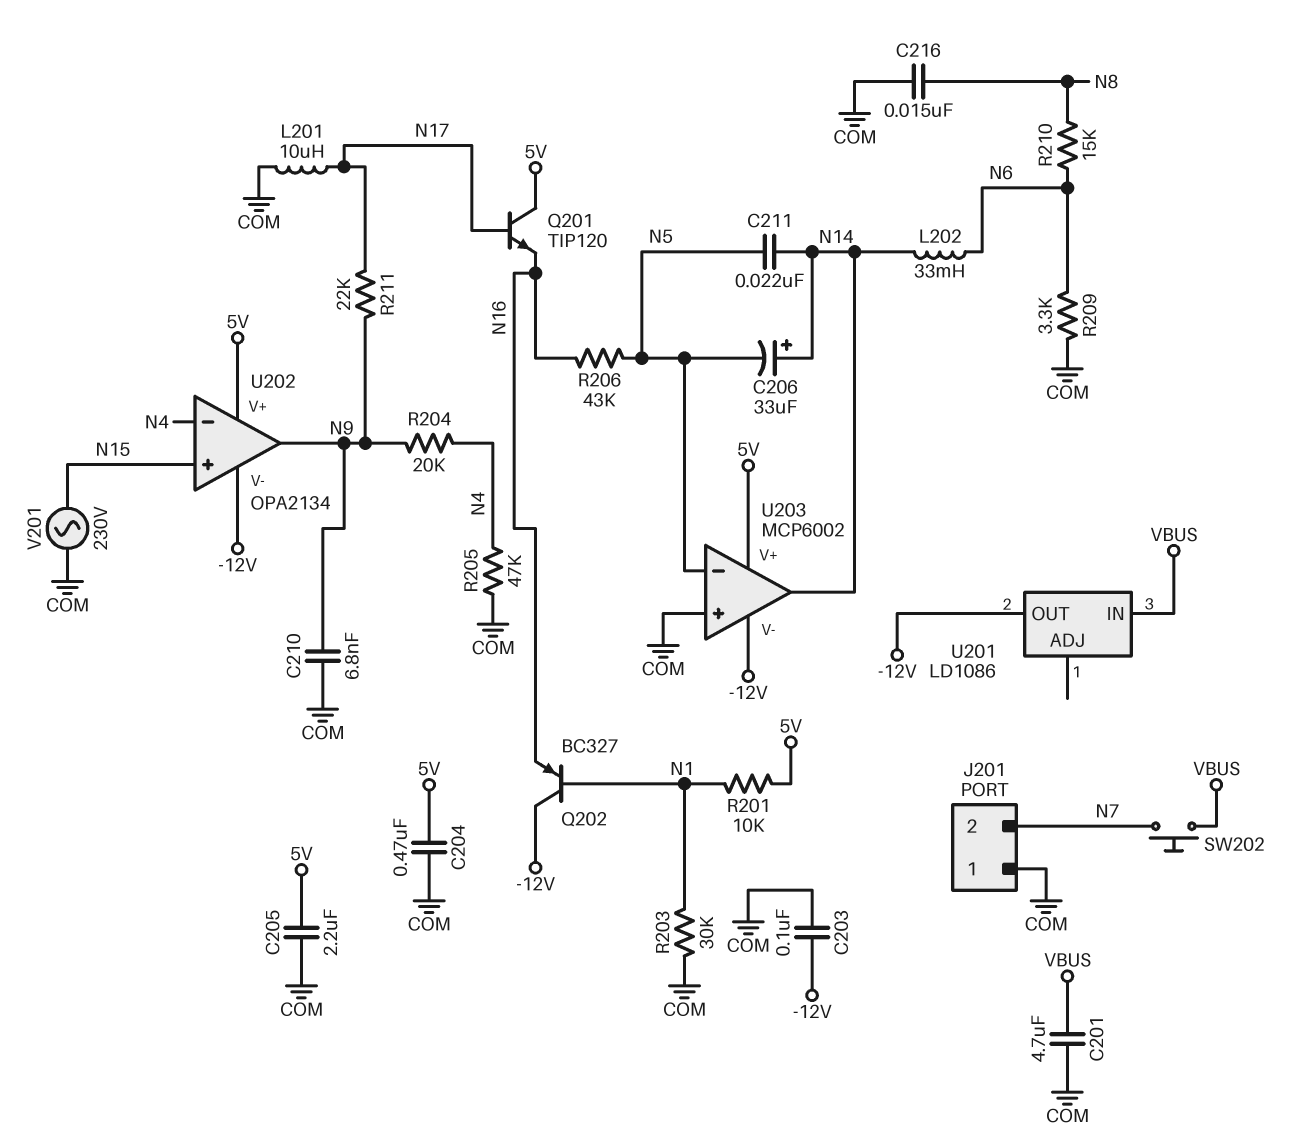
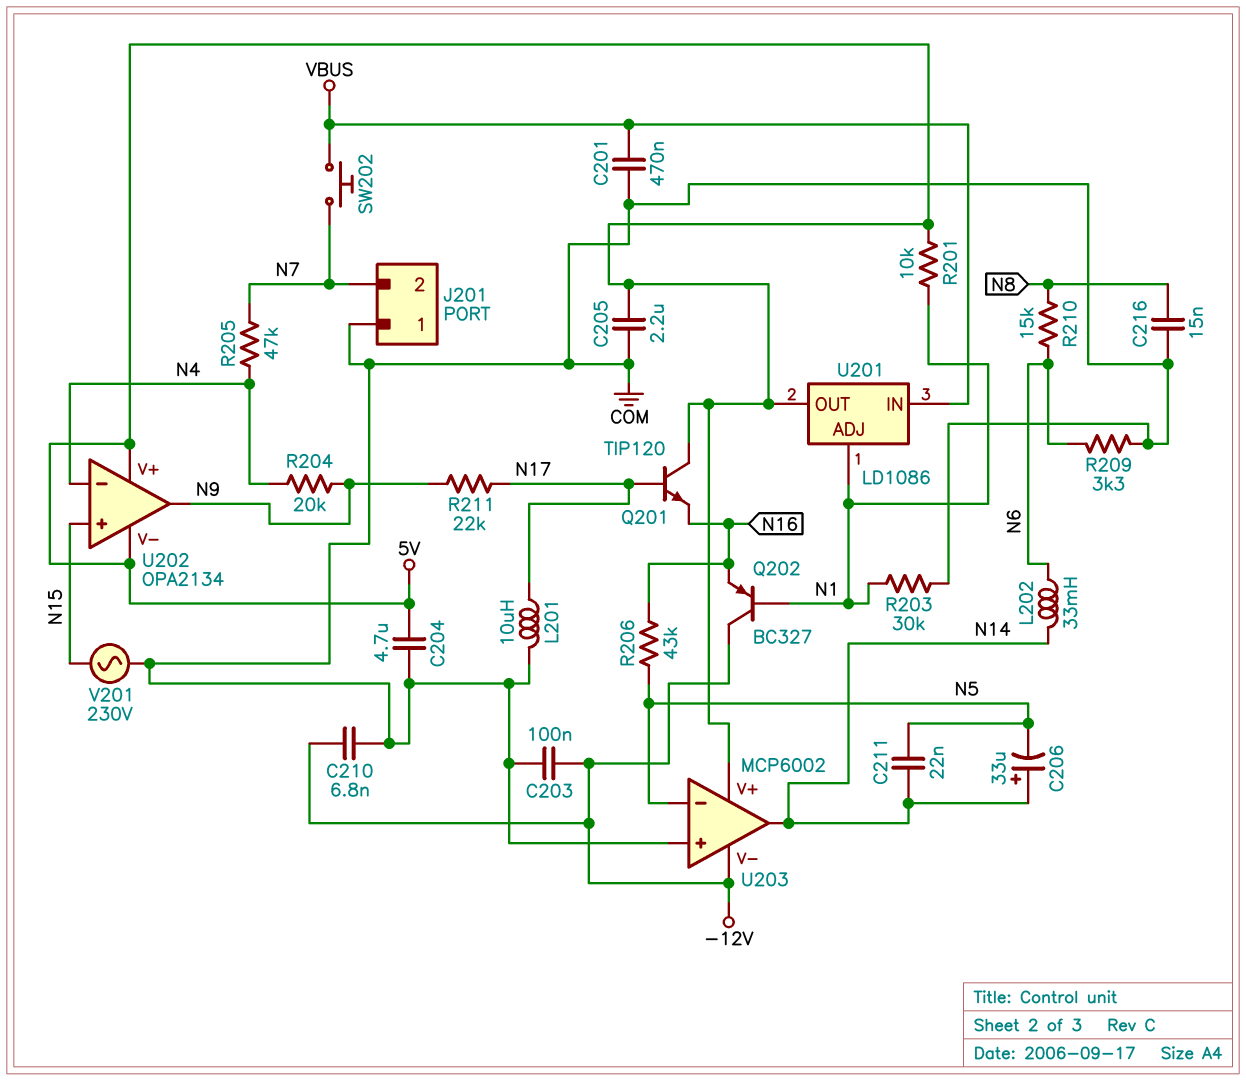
C201: 4.7uF (COM, VBUS) -> 470nF (COM, VBUS)
C204: 470nF (5V, COM) -> 4.7uF (5V, COM)
C210: 6.8nF (COM, N9) -> 6.8nF (-12V, COM)
R205: 47k (COM, N4) -> 47k (N4, N7)
U201 pin ADJ: none -> N1
U201 pin OUT: -12V -> 5V
U202 pin V-: -12V -> 5V

